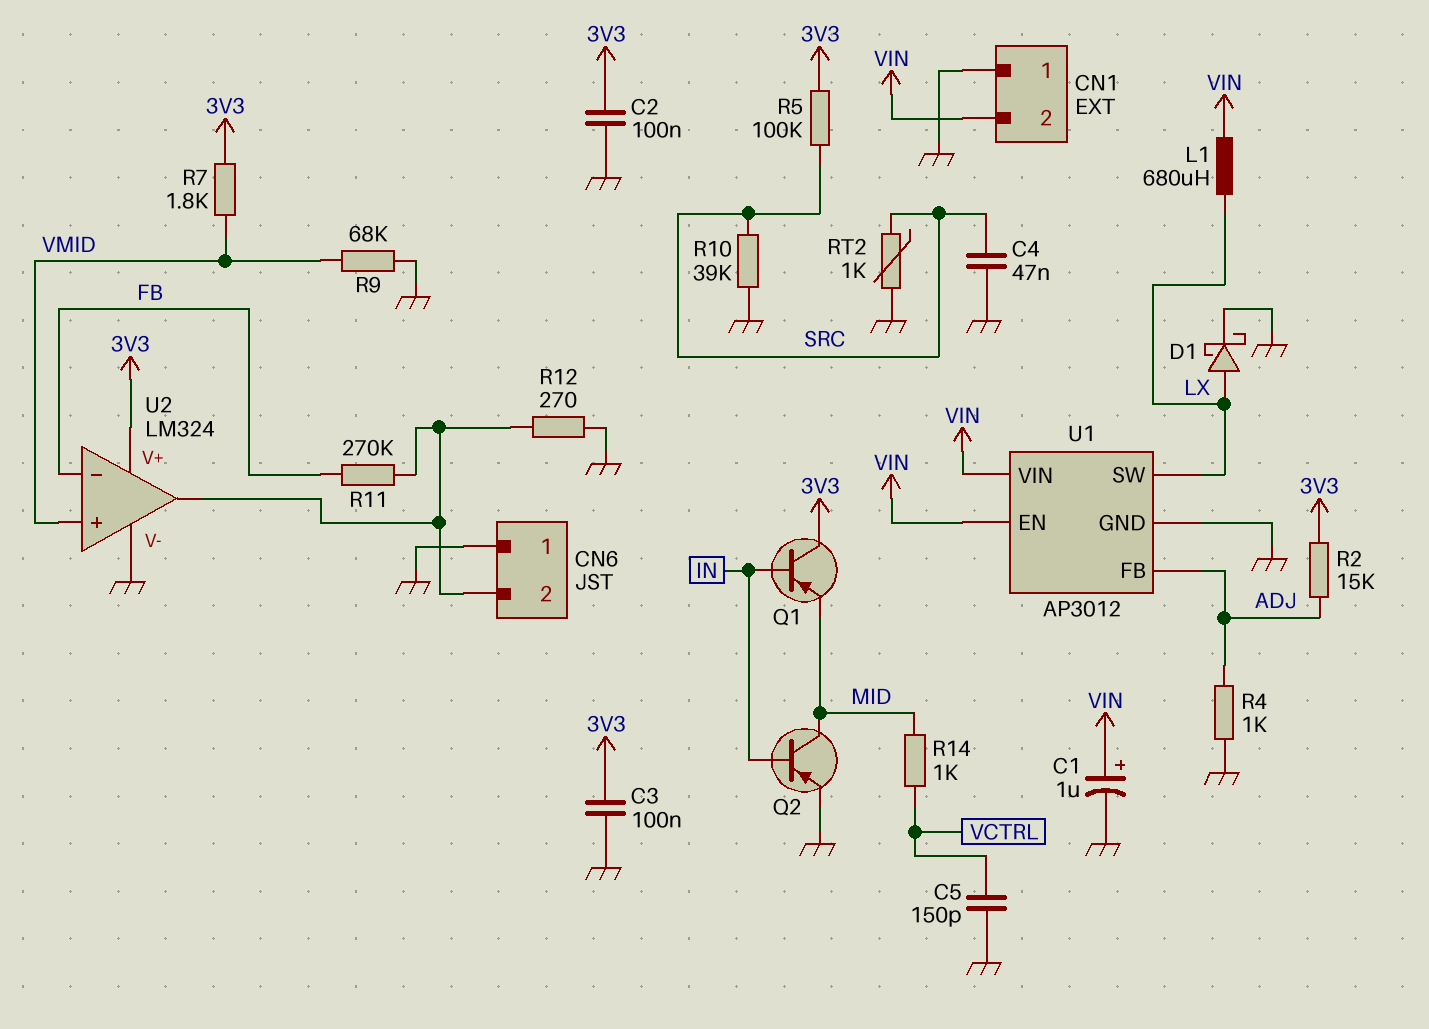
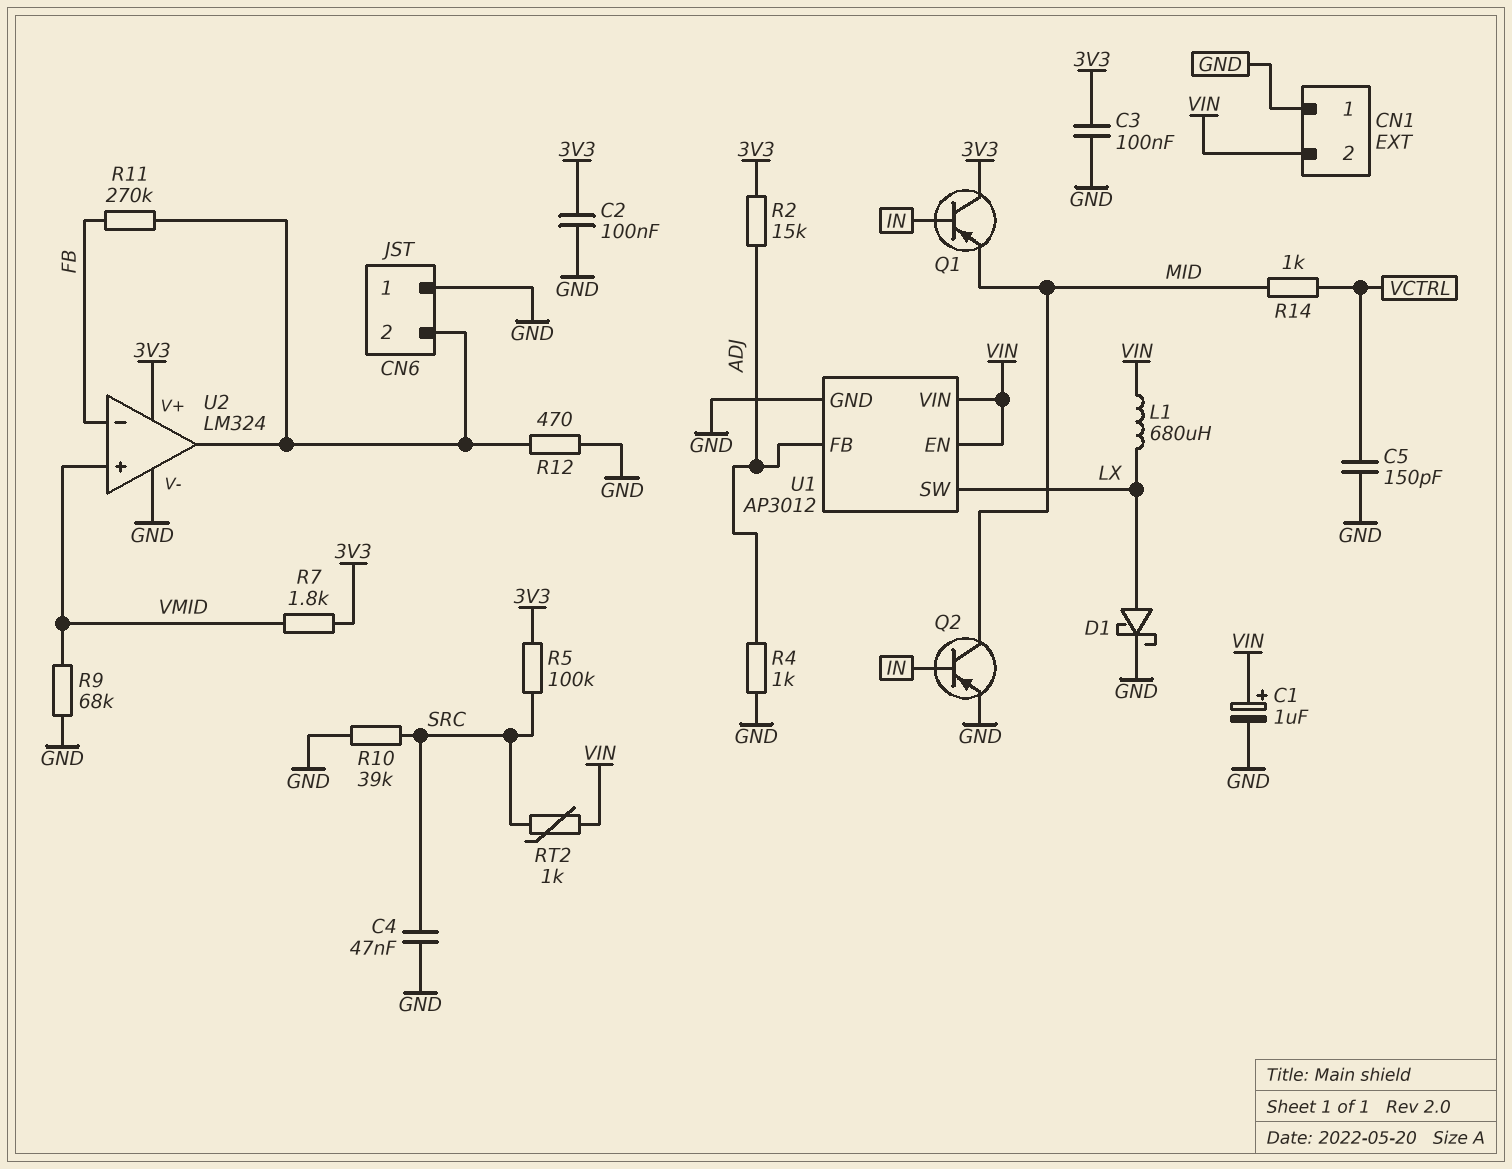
R12: 270 (CN6/2, GND) -> 470 (CN6/2, GND)
RT2: 1k (GND, SRC) -> 1k (SRC, VIN)

